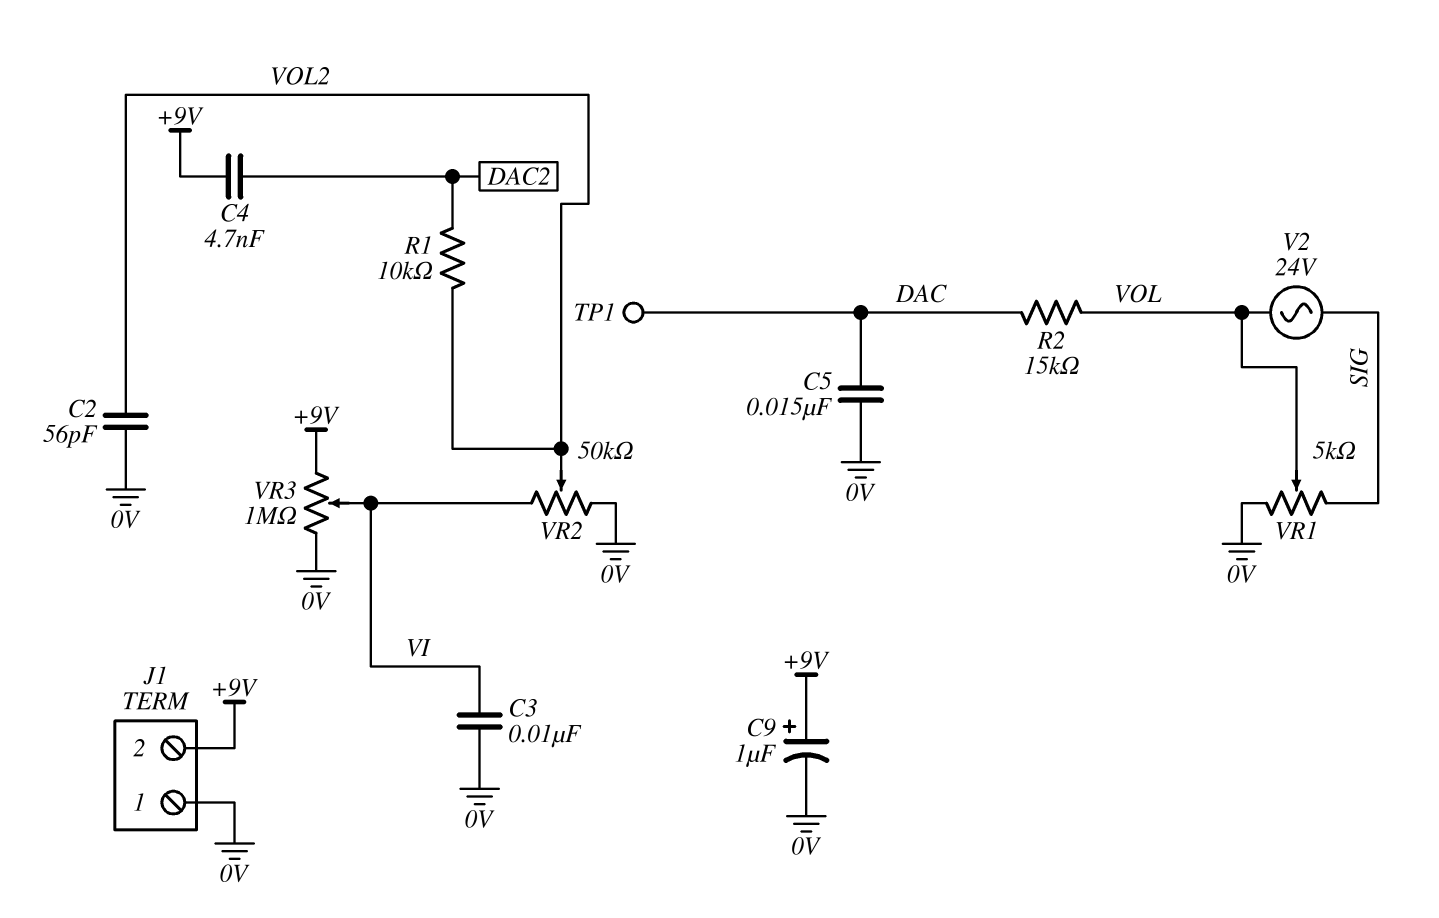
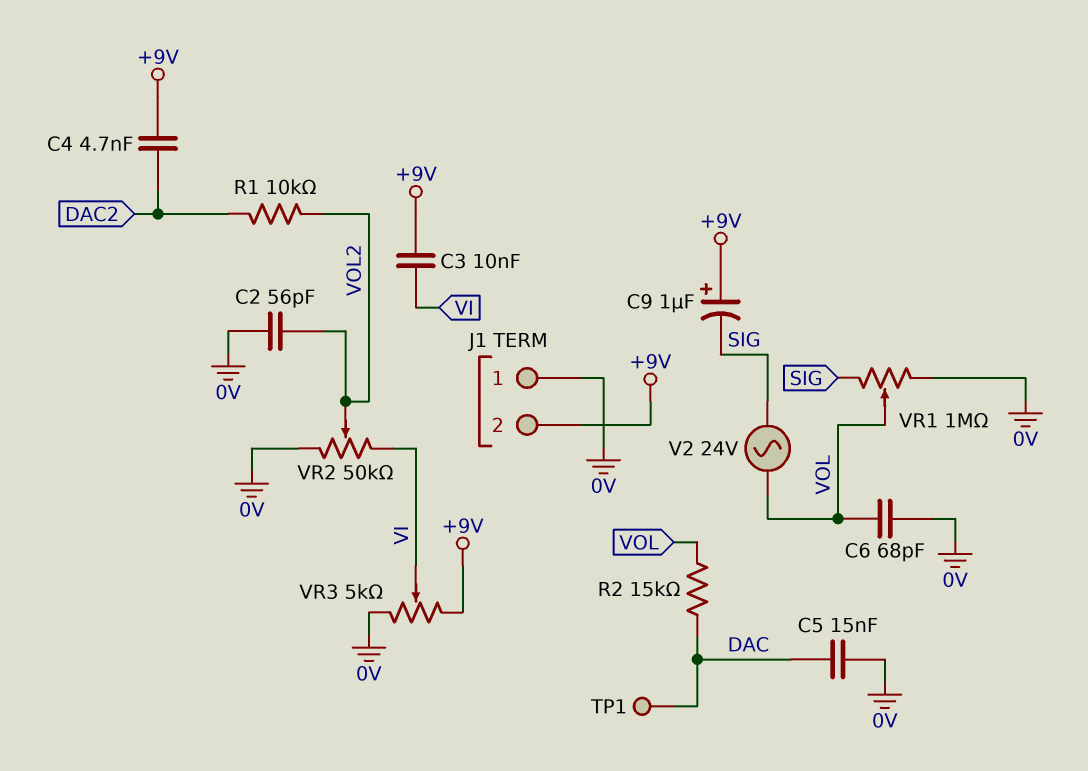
C3: 10nF (0V, VI) -> 10nF (+9V, VI)
C6: none -> 68pF (0V, VOL)
C9: 1uF (plus +9V, minus 0V) -> 1uF (plus +9V, minus SIG)
VR1: 5k (0V, SIG, wiper VOL) -> 1M (0V, SIG, wiper VOL)
VR3: 1M (+9V, 0V, wiper VI) -> 5k (+9V, 0V, wiper VI)

